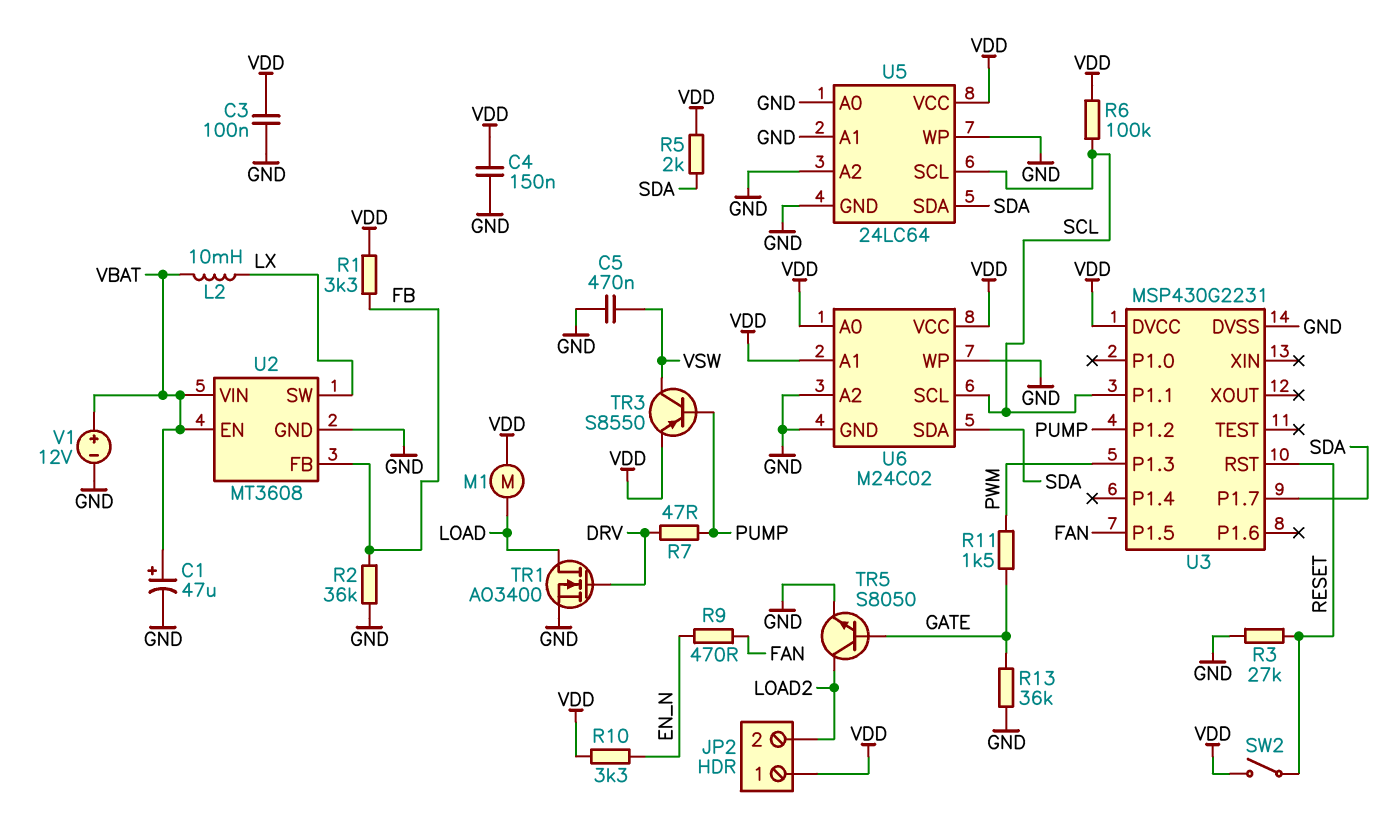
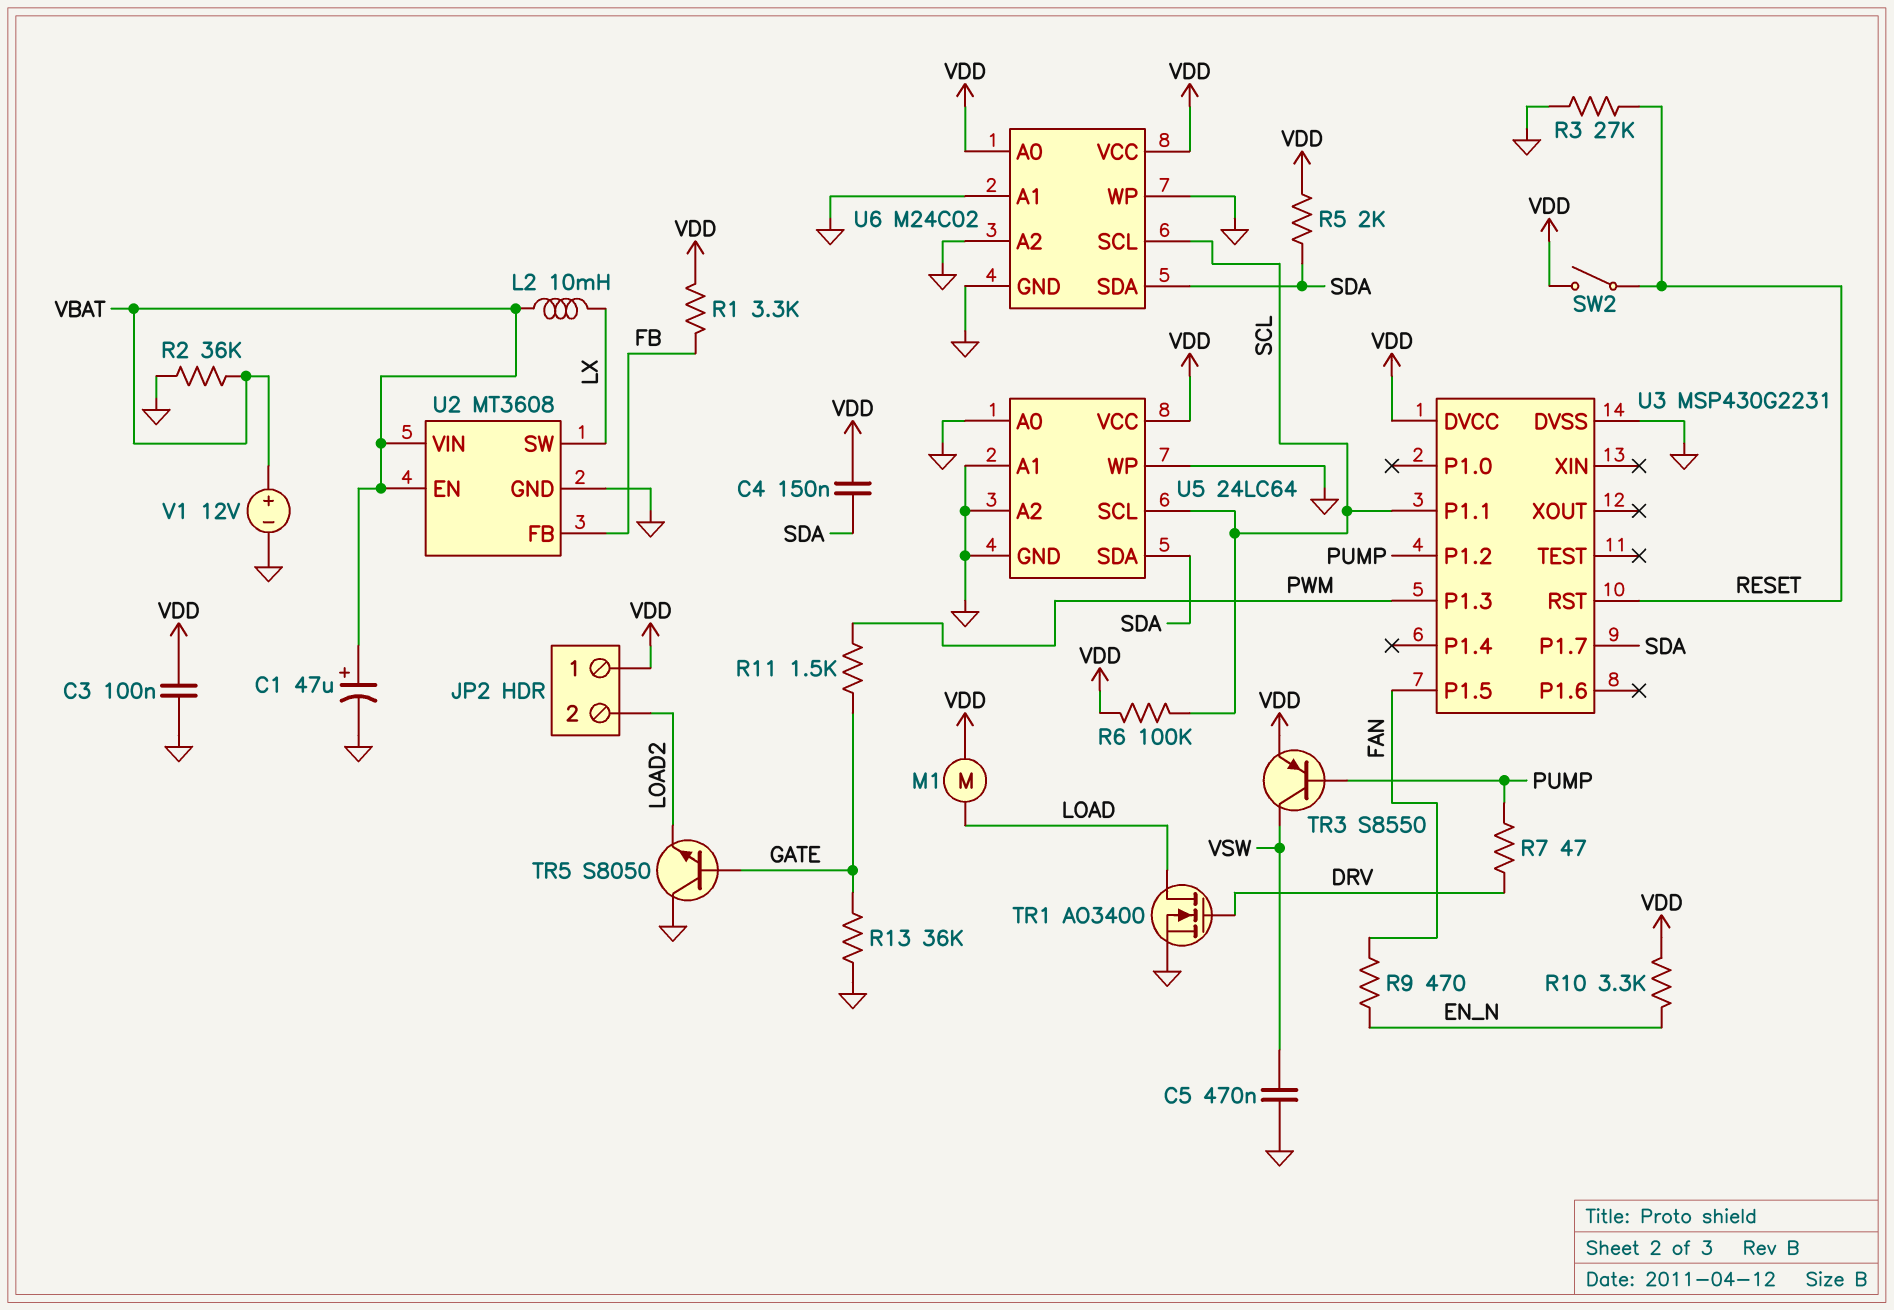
C4: 150nF (GND, VDD) -> 150nF (SDA, VDD)
R2: 36k (FB, GND) -> 36k (GND, VBAT)
TR5: NPN S8050 (B GATE, C LOAD2, E GND) -> NPN S8050 (B GATE, C GND, E LOAD2)
U6 pin A1: VDD -> GND

